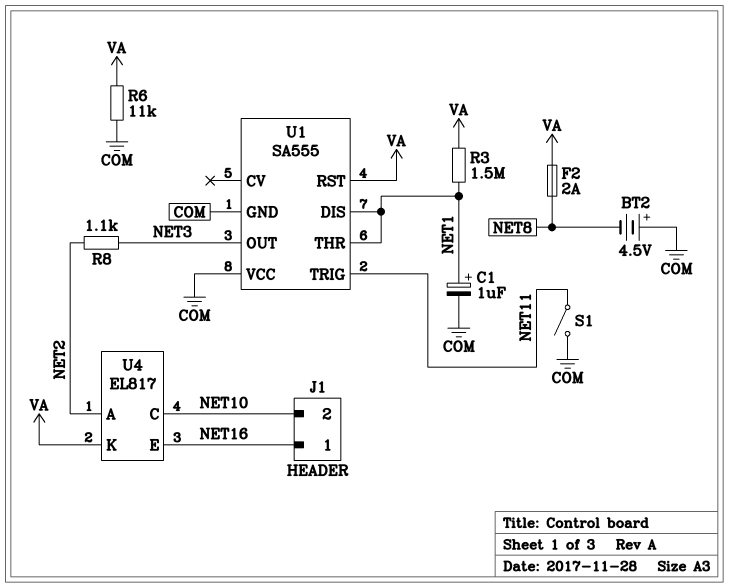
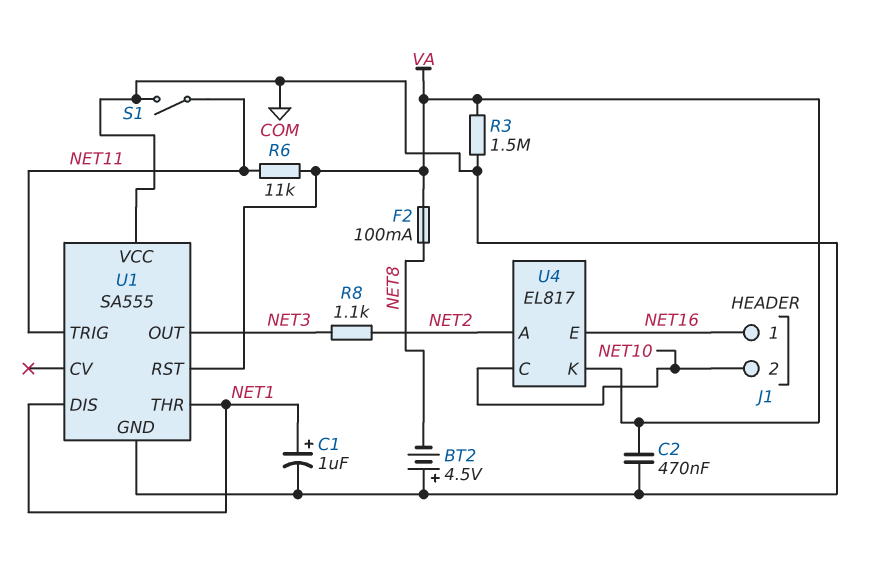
C2: none -> 470nF (COM, VA)
F2: 2A (NET8, VA) -> 100mA (NET8, VA)
R3: 1.5M (NET1, VA) -> 1.5M (COM, VA)
R6: 11k (COM, VA) -> 11k (NET11, VA)

